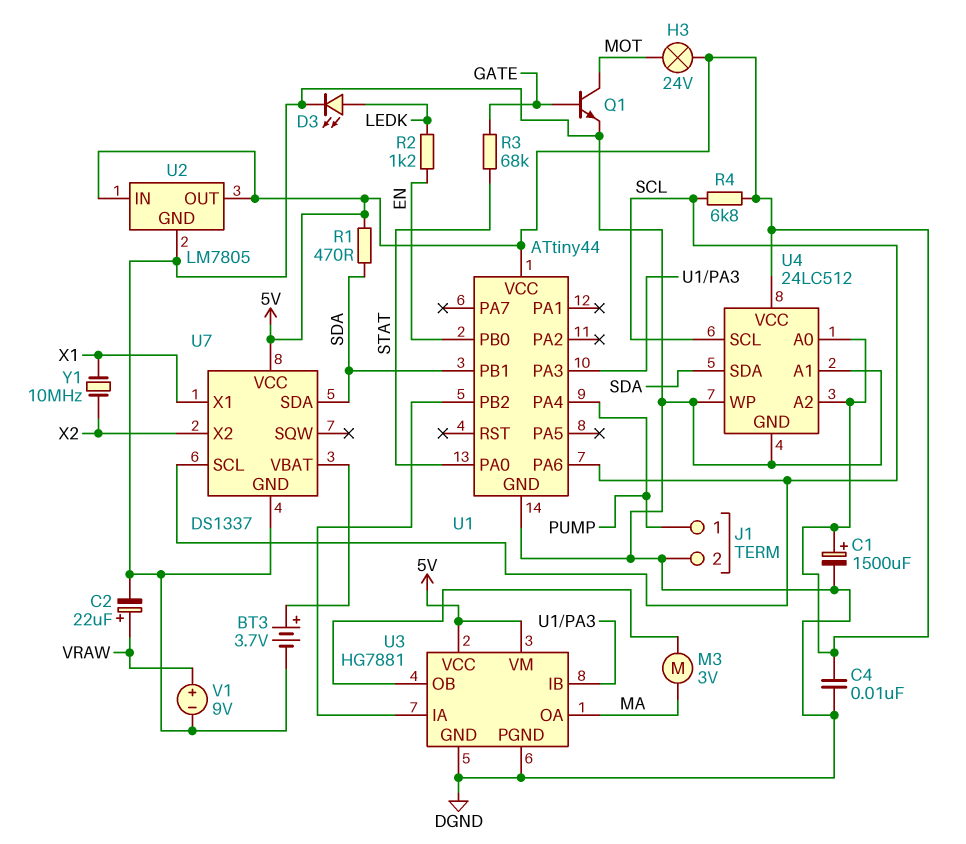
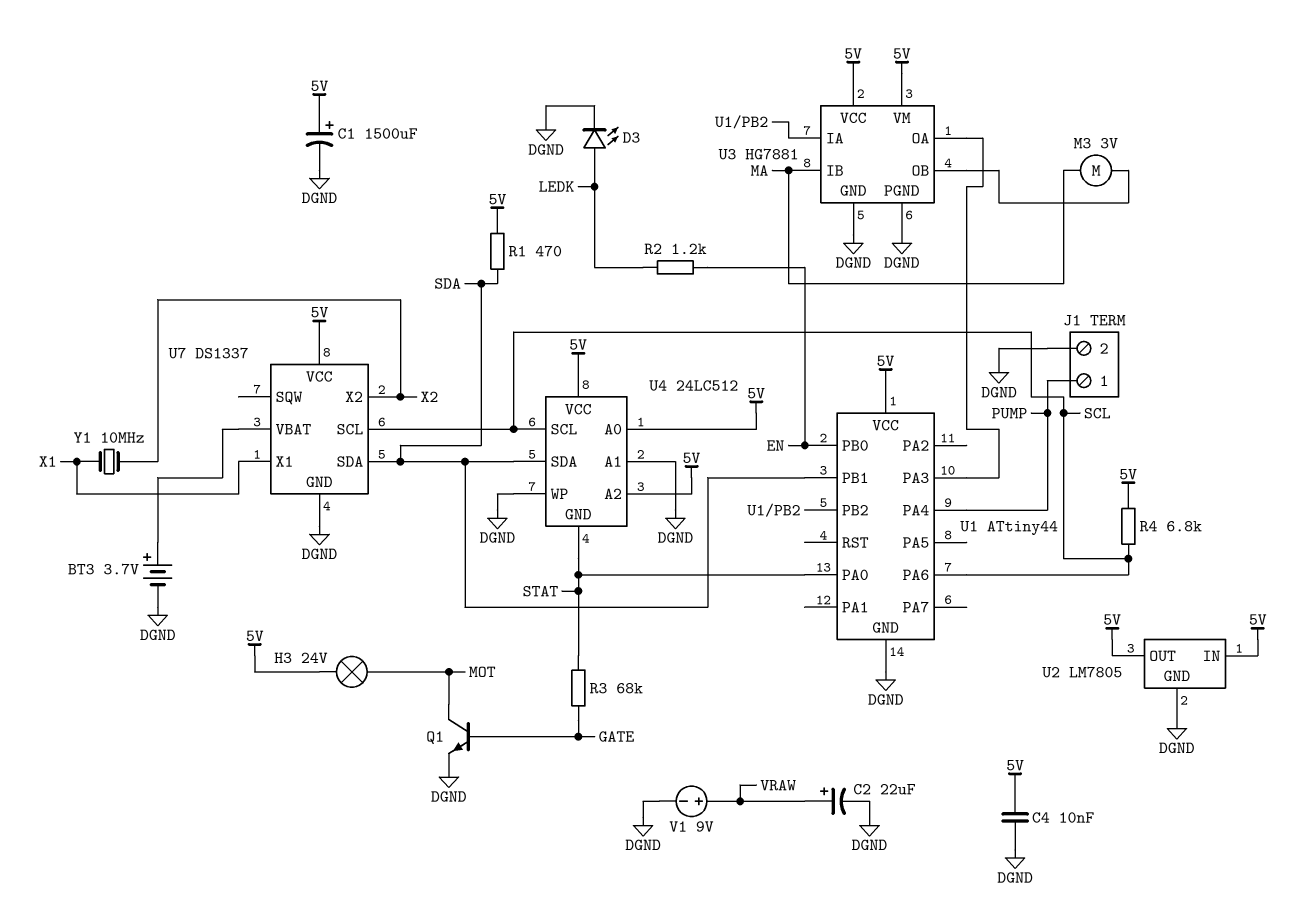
U3 pin IB: U1/PA3 -> MA
U3 pin OA: MA -> U1/PA3
U4 pin GND: DGND -> STAT

